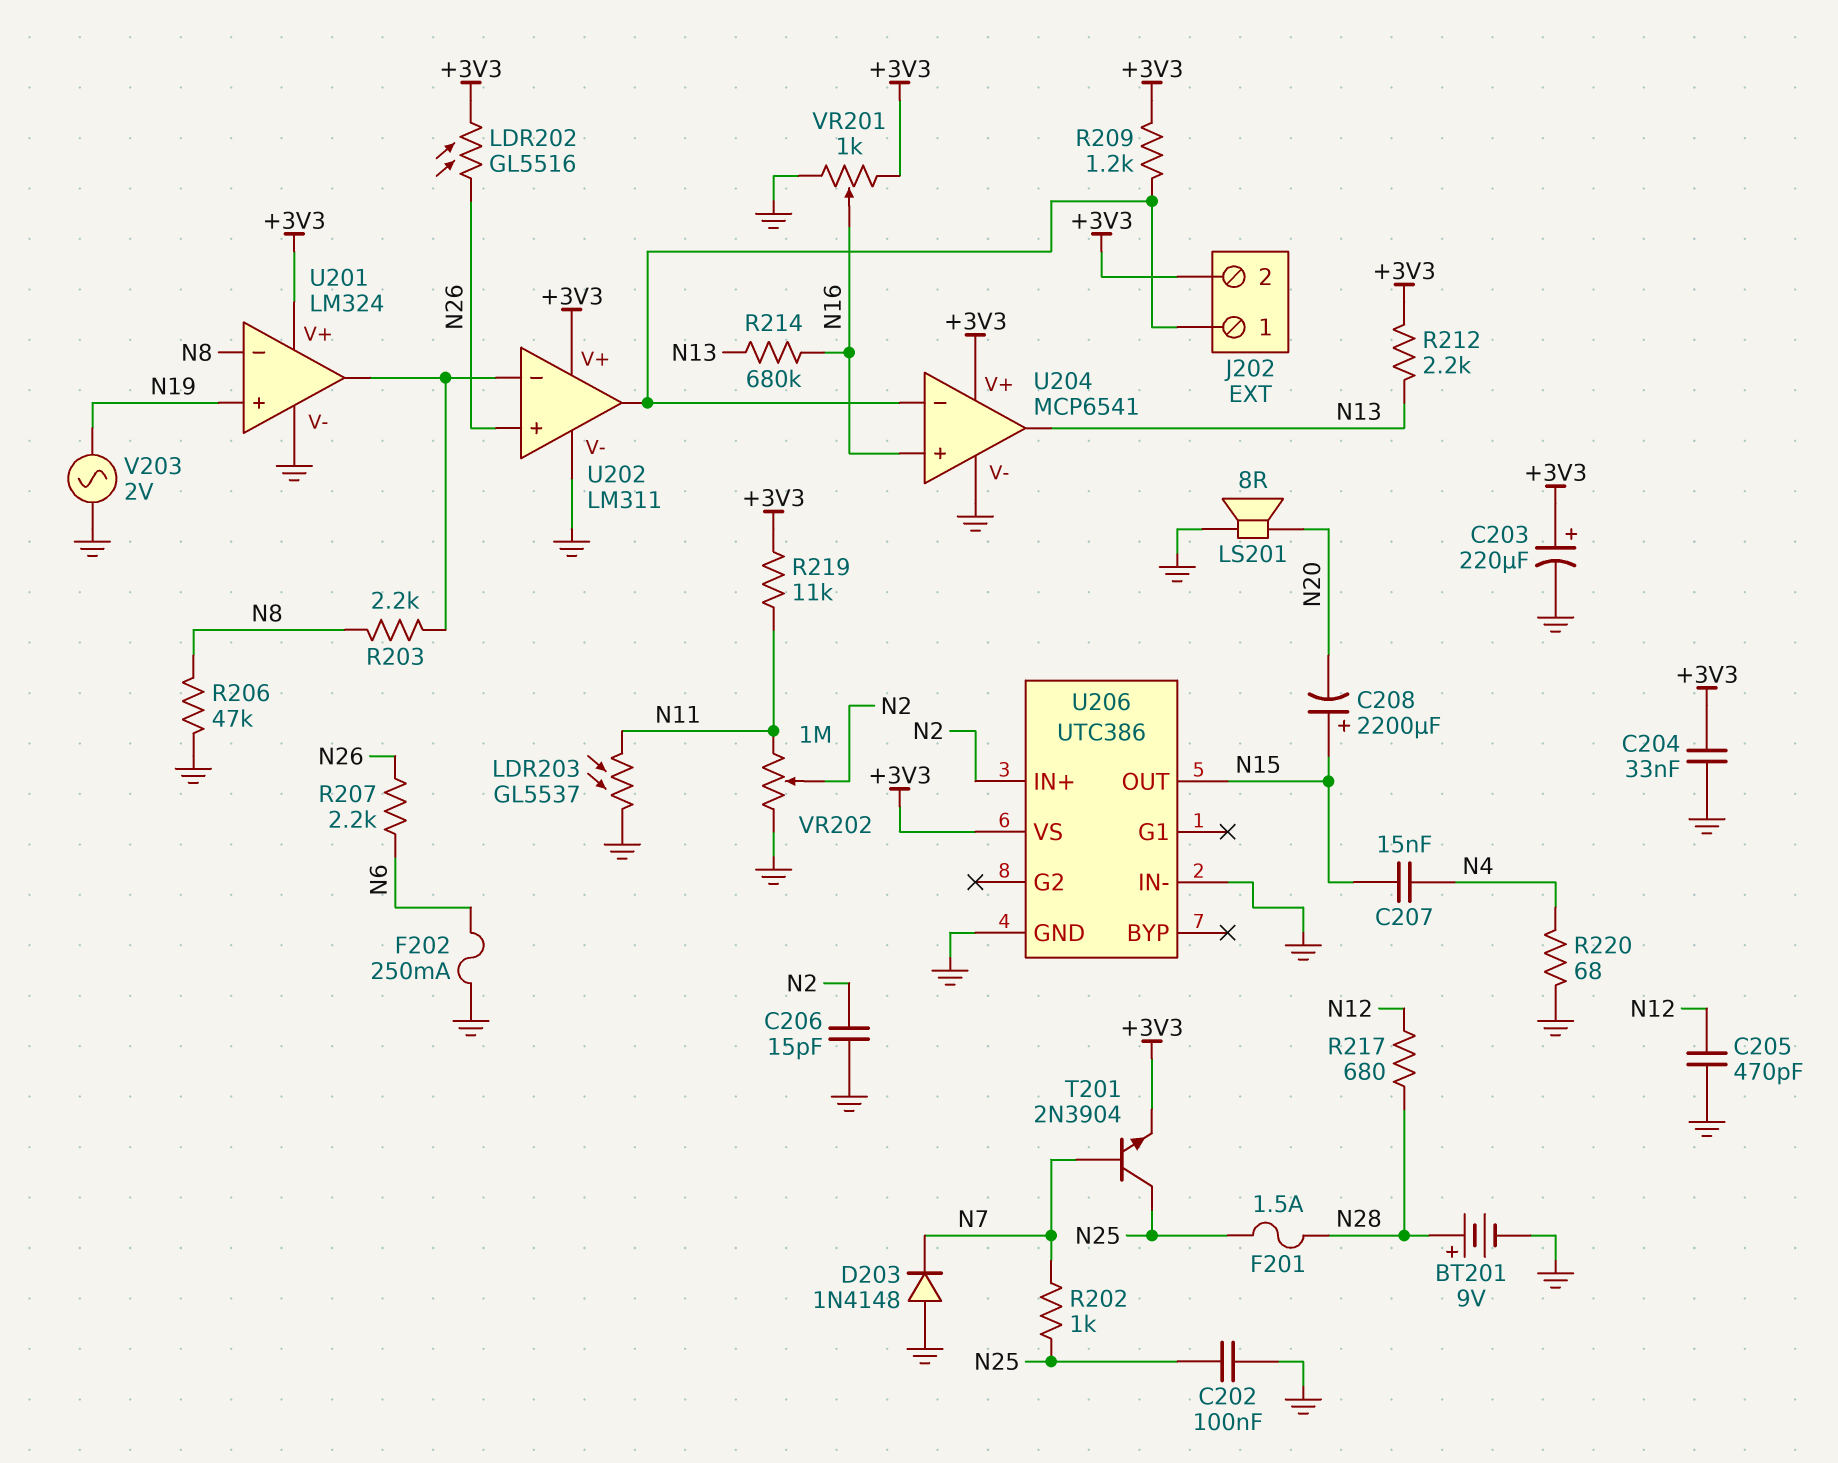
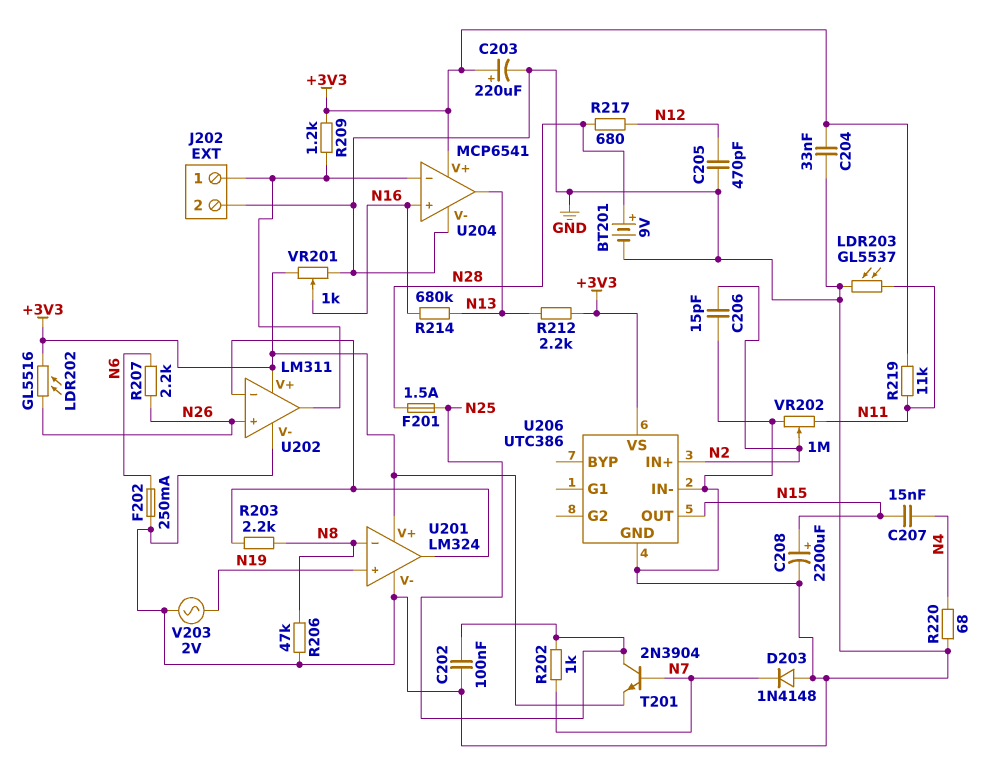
C208: 2200uF (plus N15, minus N20) -> 2200uF (plus N15, minus GND)
J202 pin 2: +3V3 -> GND
LS201: speaker 8R (GND, N20) -> none

